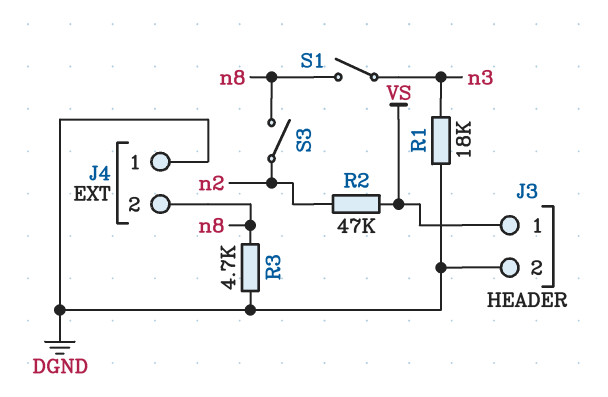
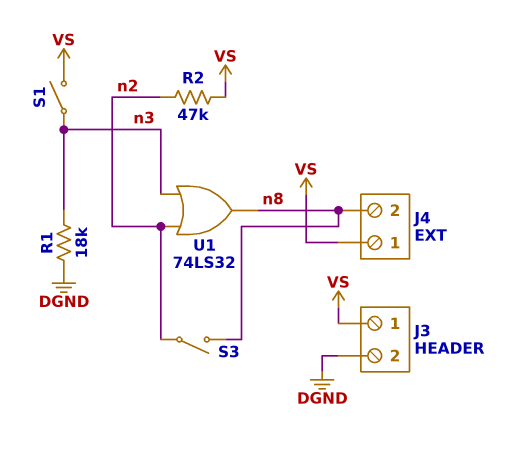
J4 pin 1: DGND -> VS
R3: 4.7k (DGND, n8) -> none
S1: switch (n3, n8) -> switch (VS, n3)
U1: none -> OR 74LS32 (in n2, in n3, out n8)

